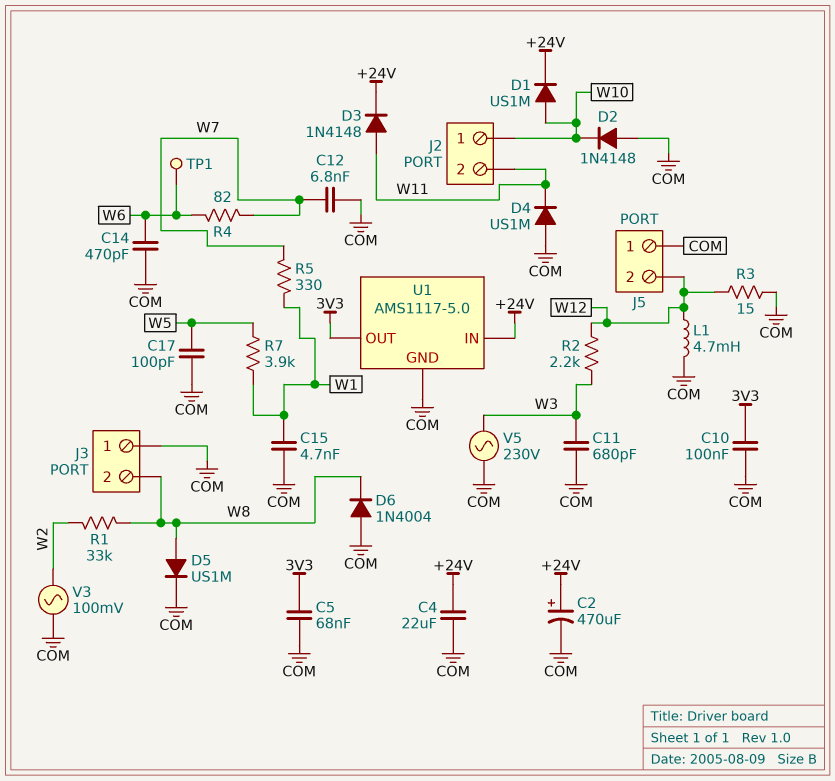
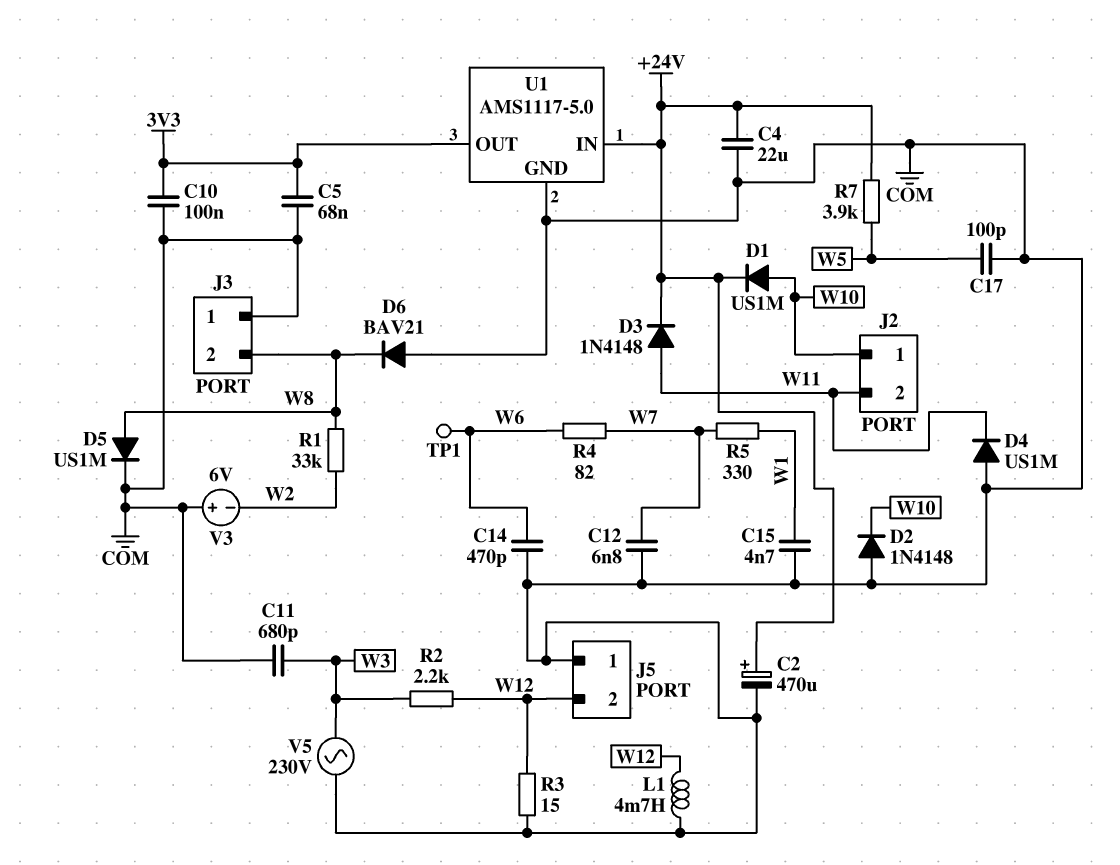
D6: diode 1N4004 (A COM, K W8) -> diode BAV21 (A COM, K W8)
R7: 3.9k (W1, W5) -> 3.9k (+24V, W5)
V3: AC 100mV (COM, W2) -> 6V (plus COM, minus W2)

